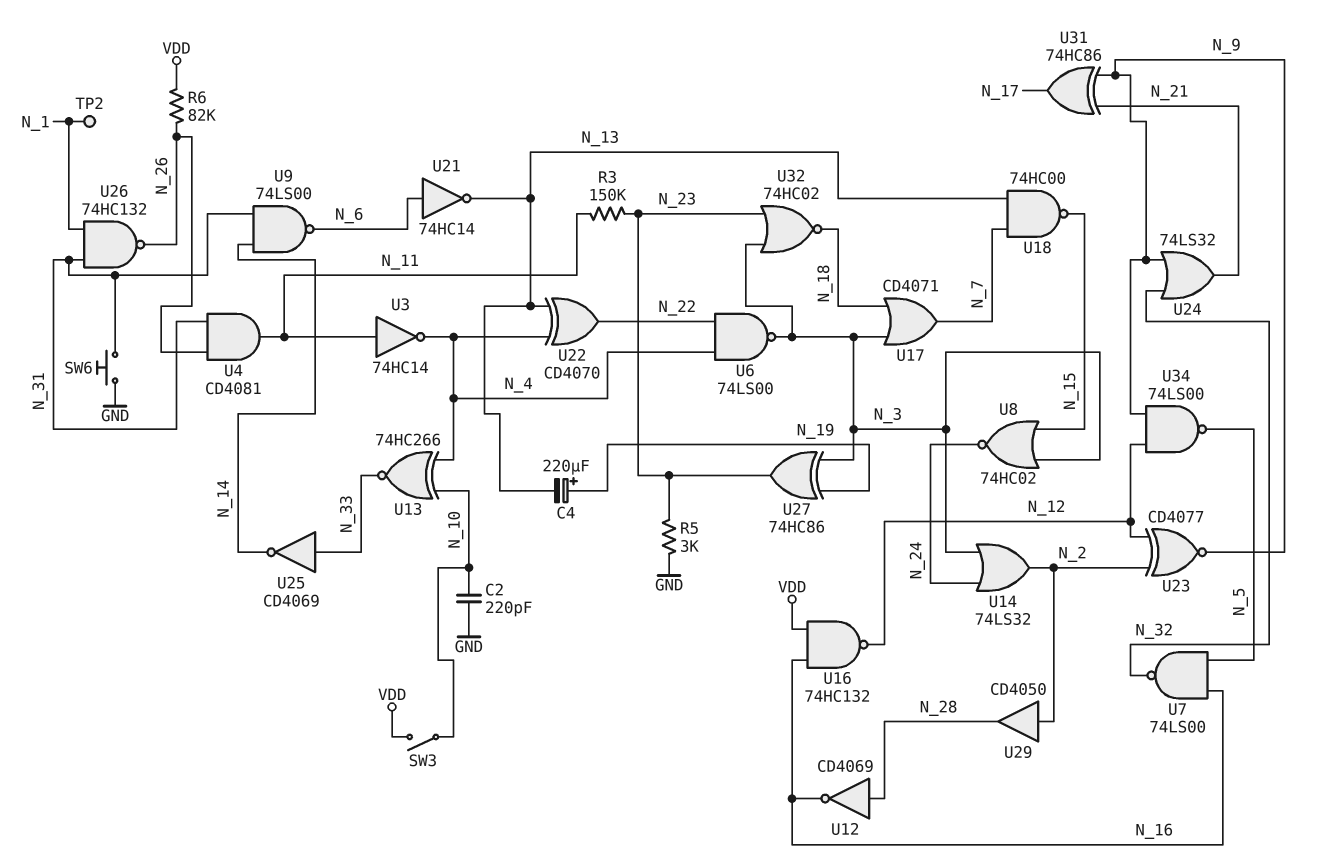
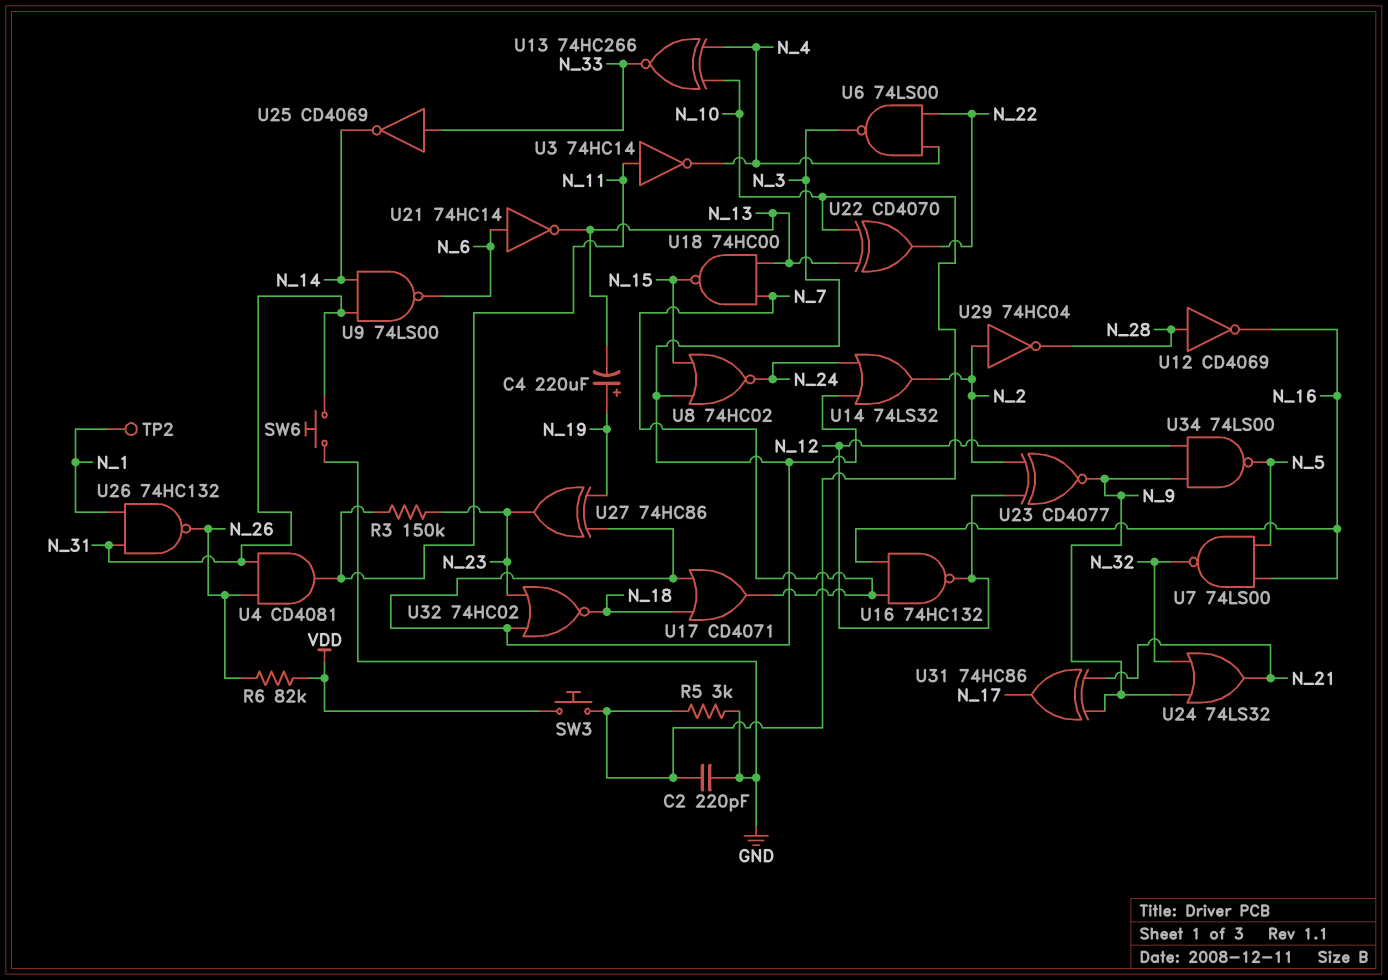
R5: 3k (GND, N_23) -> 3k (GND, N_10)
SW3: switch (N_10, VDD) -> button (N_10, VDD)
U16: NAND 74HC132 (in N_16, in VDD, out N_12) -> NAND 74HC132 (in N_7, in N_16, out N_12)
U22: XOR CD4070 (in N_4, in N_13, out N_22) -> XOR CD4070 (in N_10, in N_13, out N_22)
U29: buffer CD4050 (in N_2, out N_28) -> NOT 74HC04 (in N_2, out N_28)

